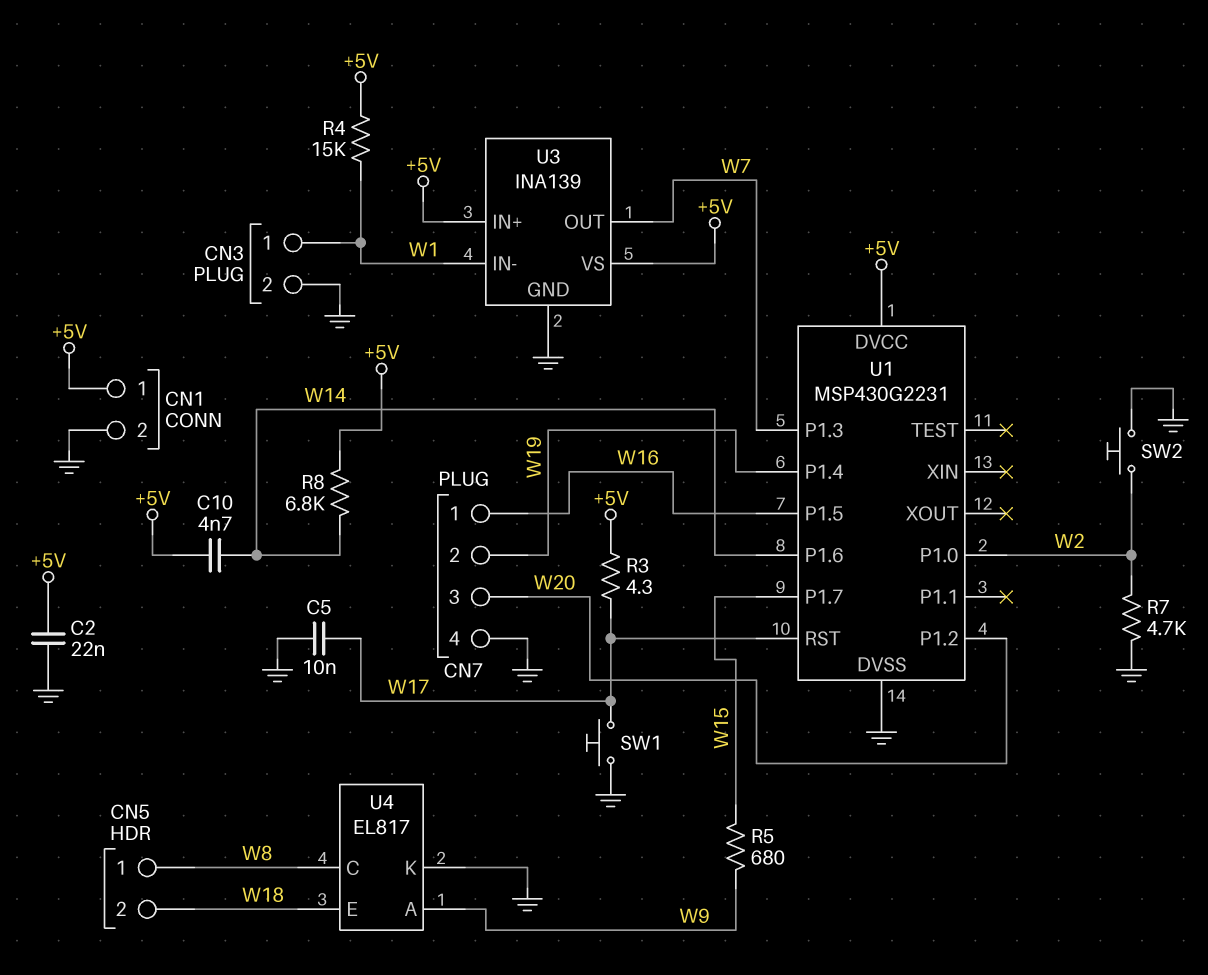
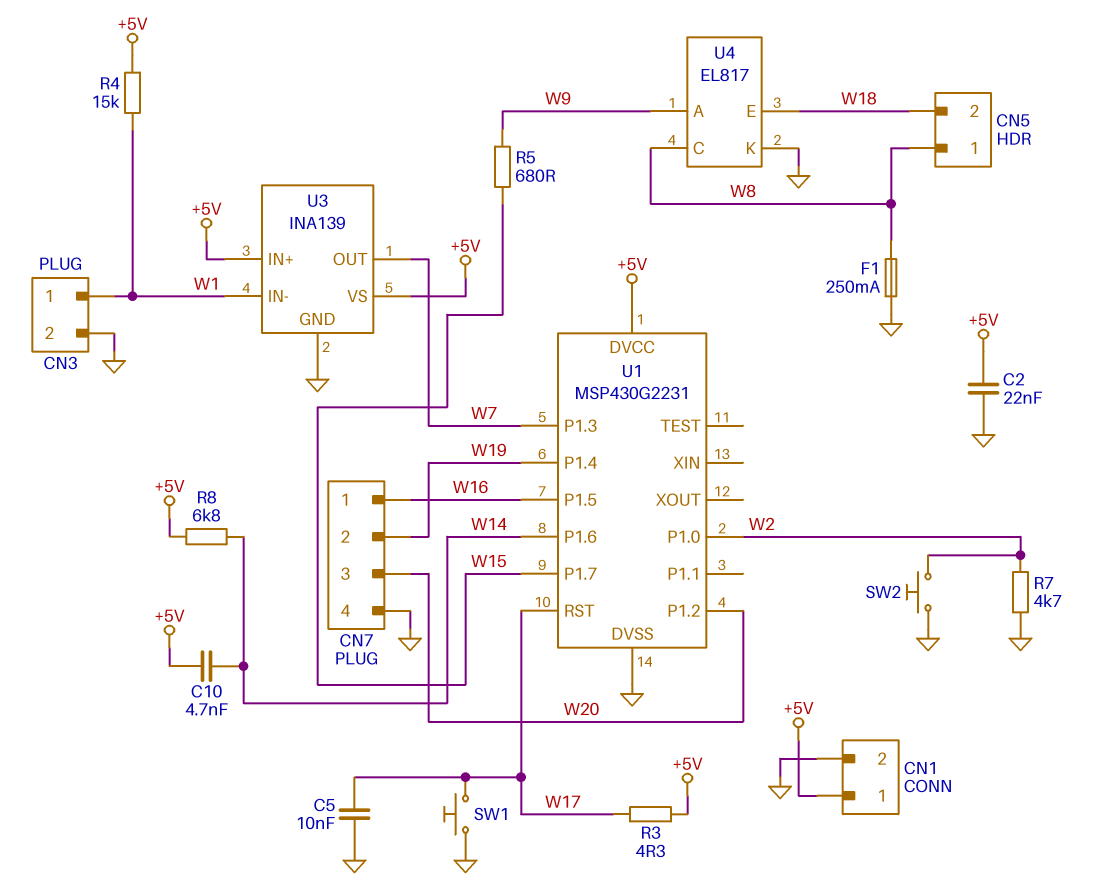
F1: none -> 250mA (GND, W8)

